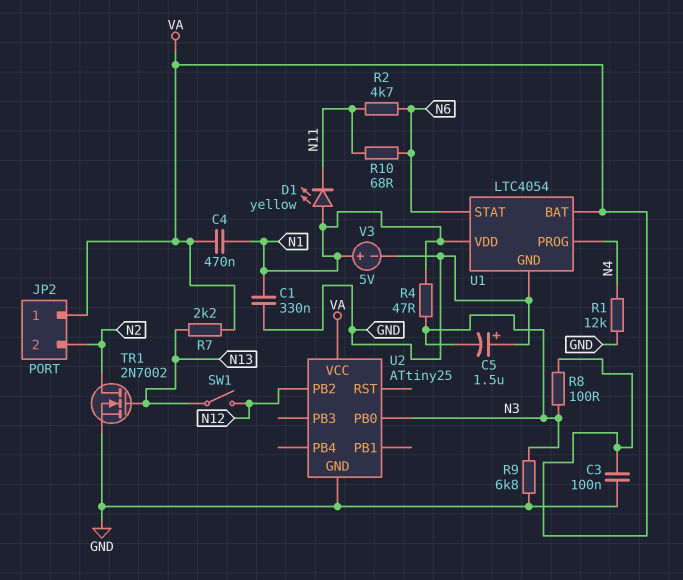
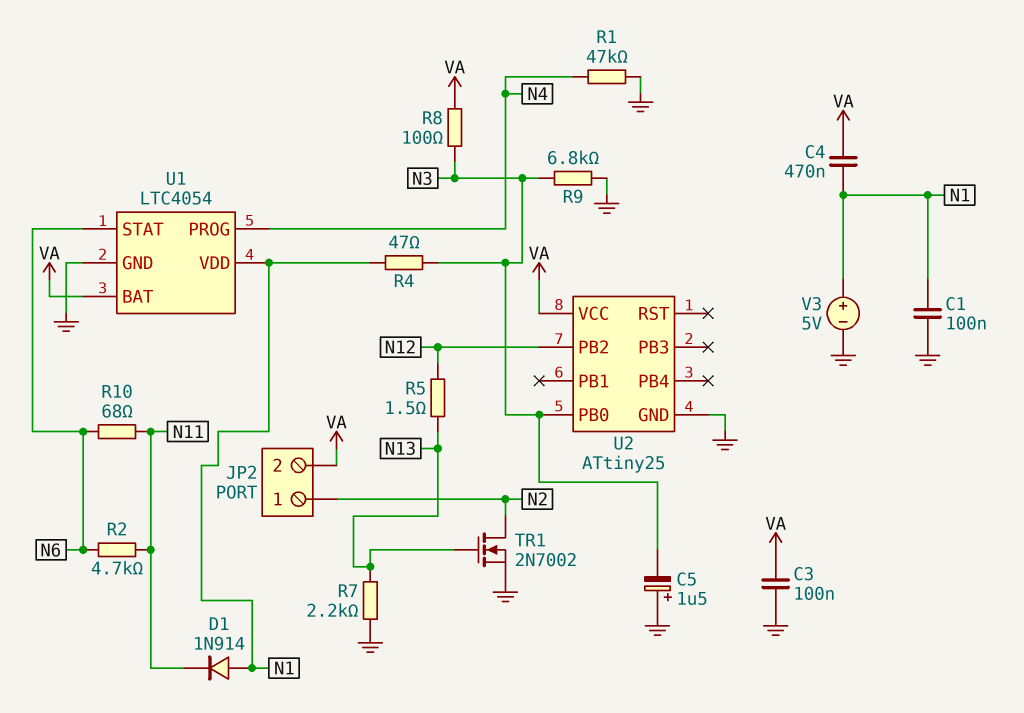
C1: 330nF (GND, N1) -> 100nF (GND, N1)
D1: LED yellow (A N1, K N11) -> diode 1N914 (A N1, K N11)
JP2 pin 1: VA -> N2
JP2 pin 2: N2 -> VA
R1: 12k (GND, N4) -> 47k (GND, N4)
R5: none -> 1.5 (N12, N13)
R7: 2.2k (N13, VA) -> 2.2k (GND, N13)
SW1: switch (N12, N13) -> none

